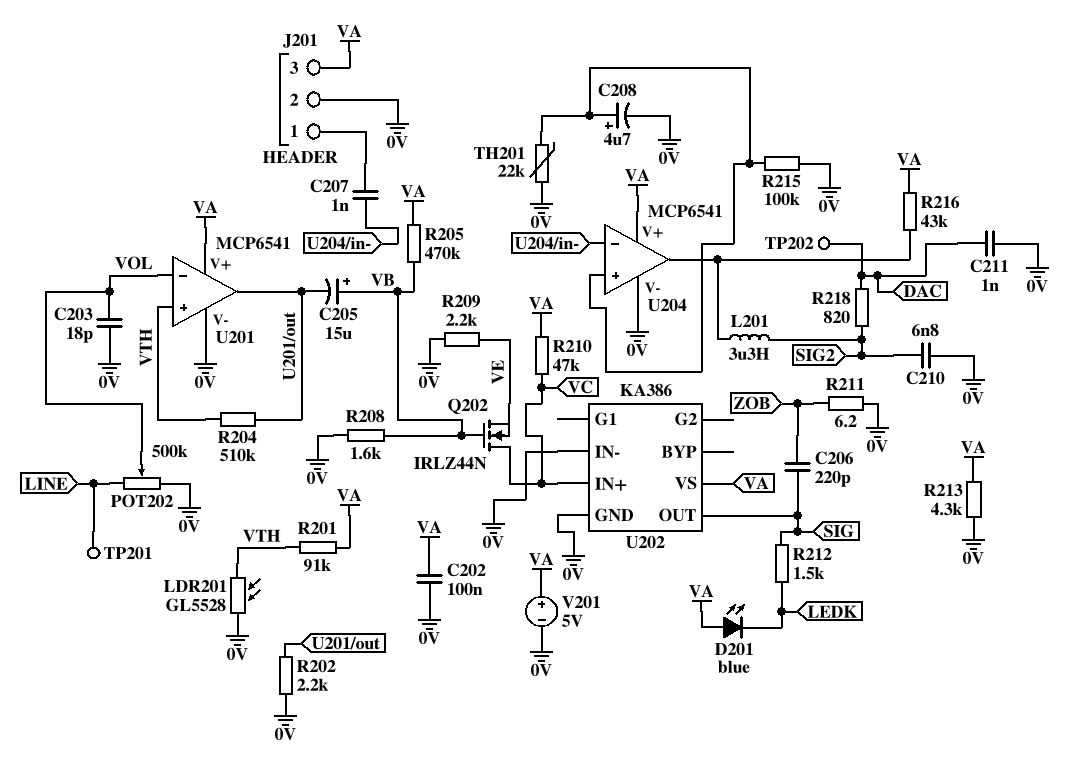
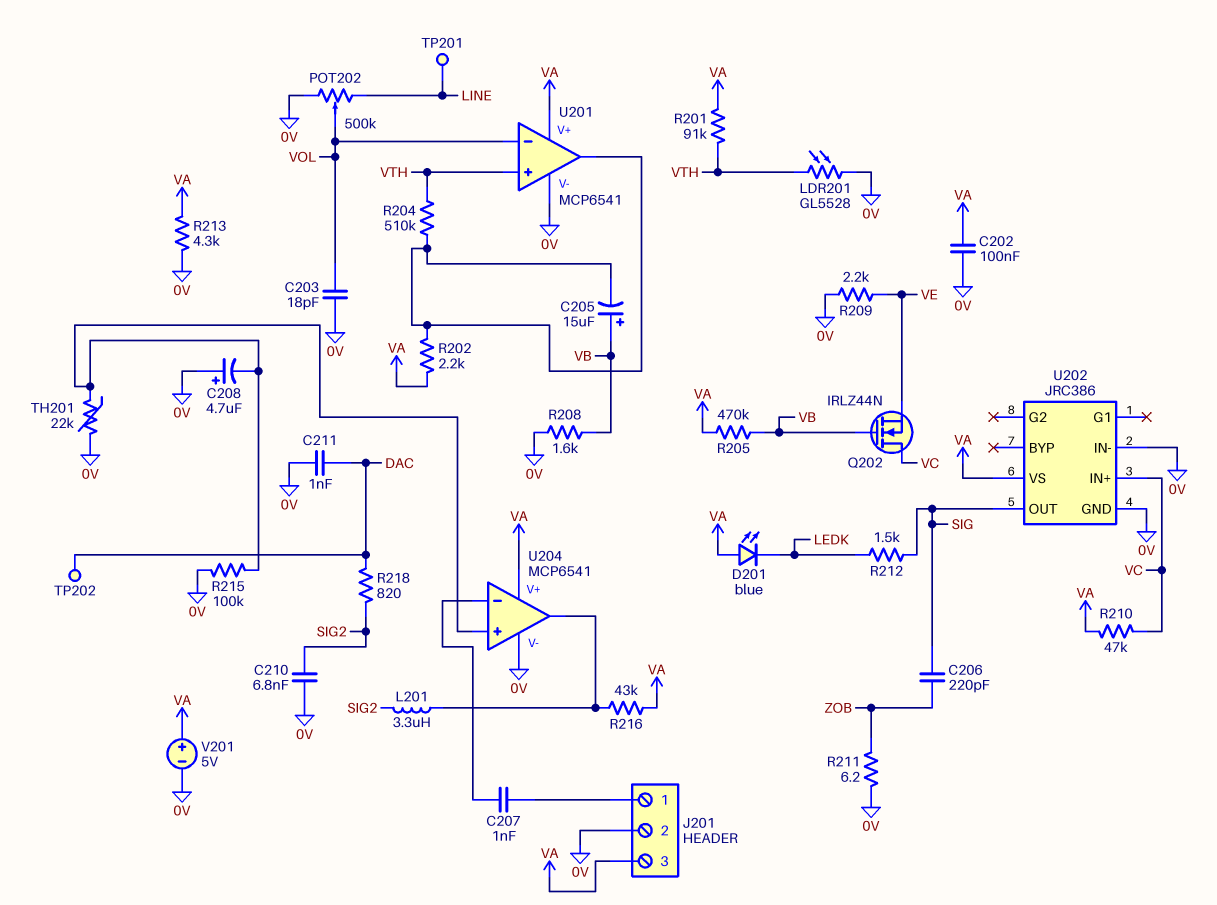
C208: 4.7uF (plus U204/in+, minus 0V) -> 4.7uF (plus 0V, minus U204/in+)
R202: 2.2k (0V, U201/out) -> 2.2k (U201/out, VA)
U202: KA386 -> JRC386

